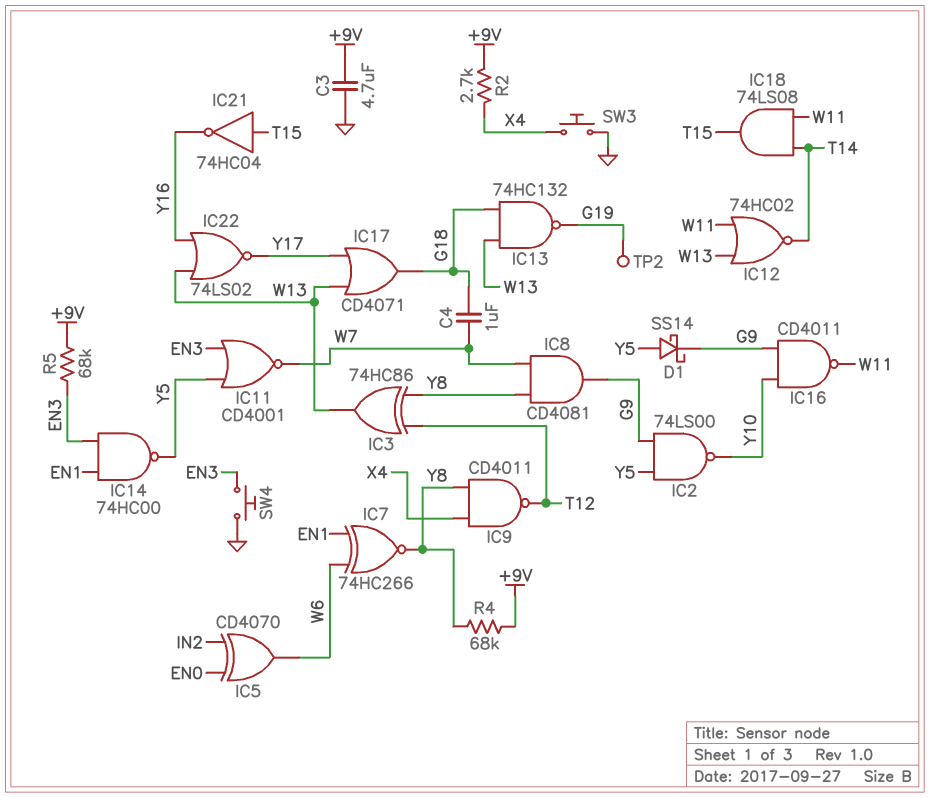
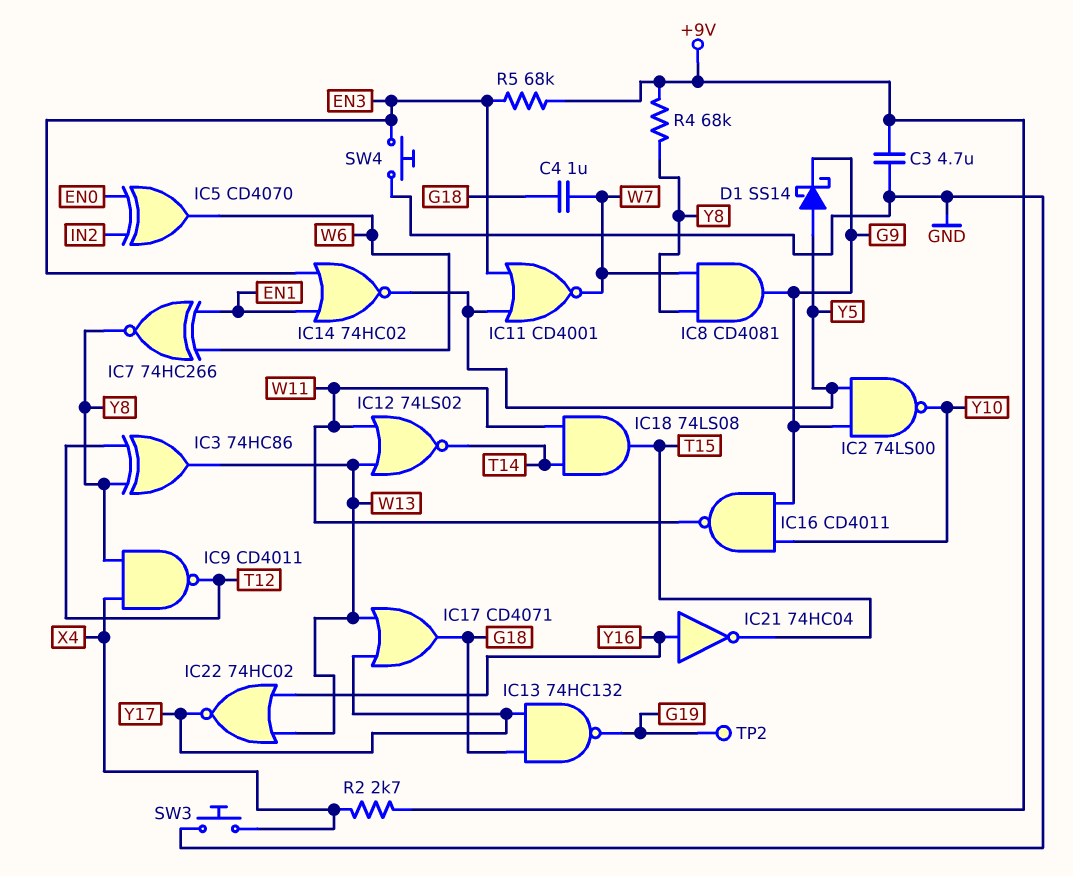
IC12: NOR 74HC02 (in W11, in W13, out T14) -> NOR 74LS02 (in W11, in W13, out T14)
IC13: NAND 74HC132 (in G18, in W13, out G19) -> NAND 74HC132 (in G18, in Y17, out G19)
IC14: NAND 74HC00 (in EN1, in EN3, out Y5) -> NOR 74HC02 (in EN1, in EN3, out Y5)
IC21: NOT 74HC04 (in T15, out Y16) -> NOT 74HC04 (in Y16, out T15)
IC22: NOR 74LS02 (in W13, in Y16, out Y17) -> NOR 74HC02 (in W13, in Y16, out Y17)

